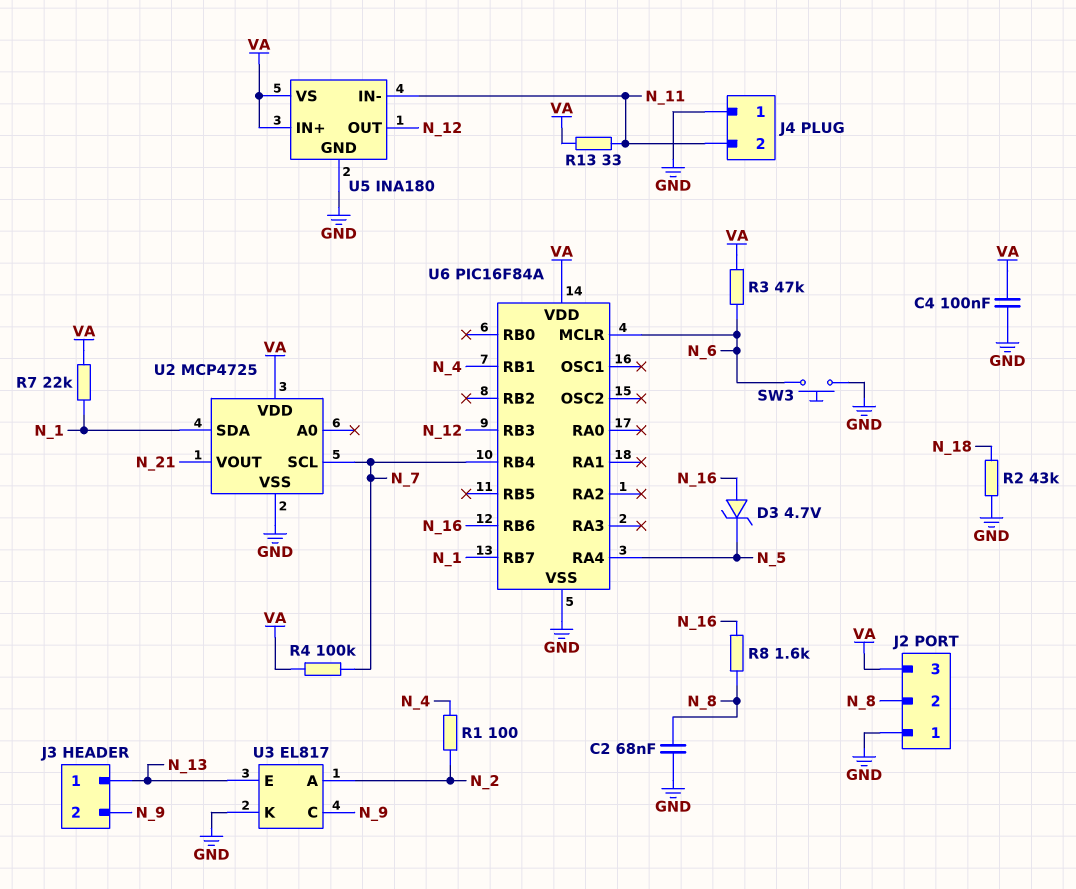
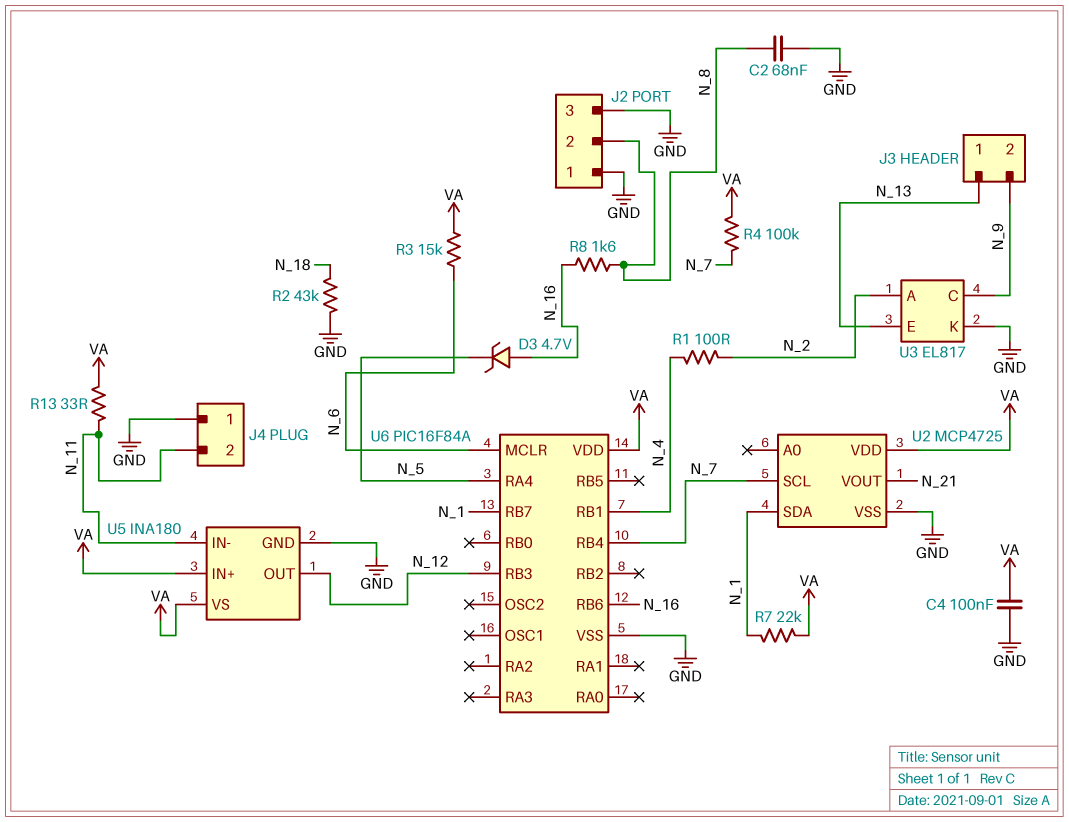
J2 pin 3: VA -> GND
R3: 47k (N_6, VA) -> 15k (N_6, VA)
SW3: button (GND, N_6) -> none

